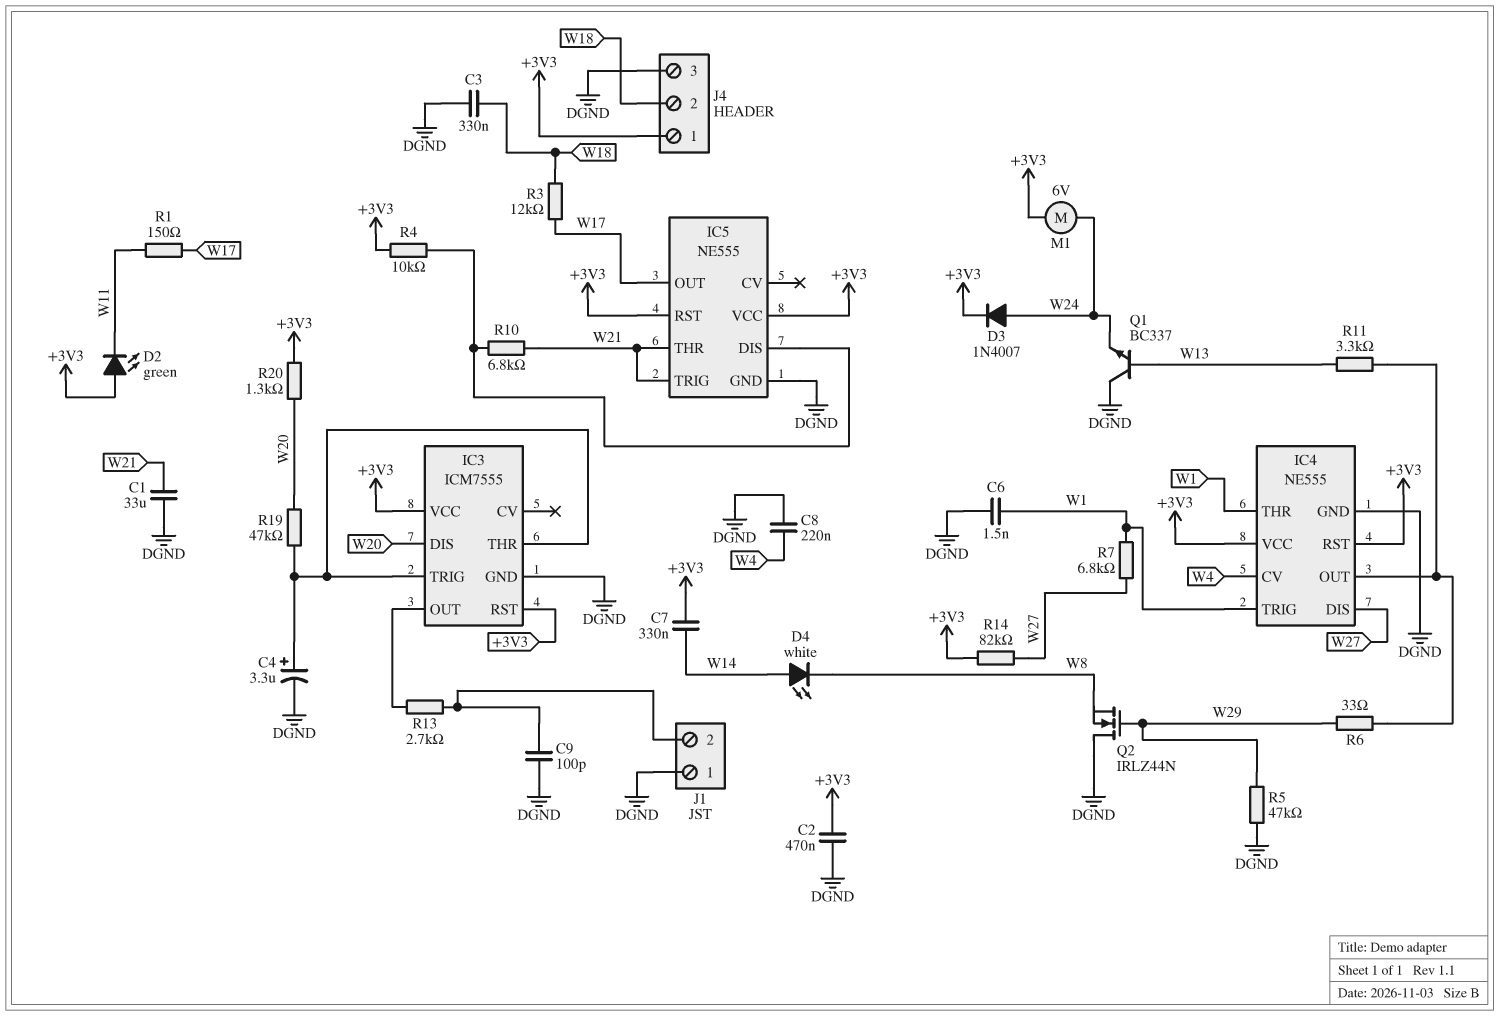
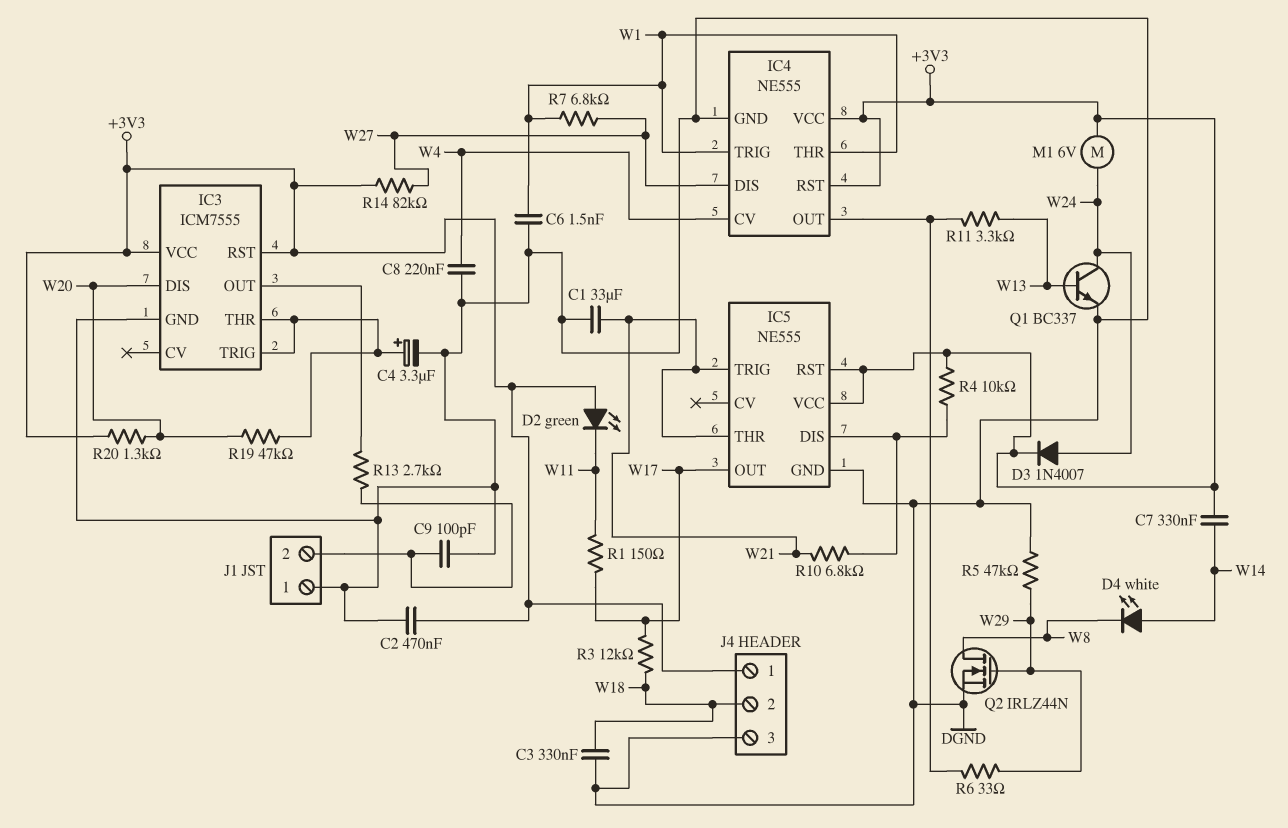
Q1: NPN BC337 (B W13, C DGND, E W24) -> NPN BC337 (B W13, C W24, E DGND)
Q2: NMOS IRLZ44N (G W29, D DGND, S W8) -> NMOS IRLZ44N (G W29, D W8, S DGND)

